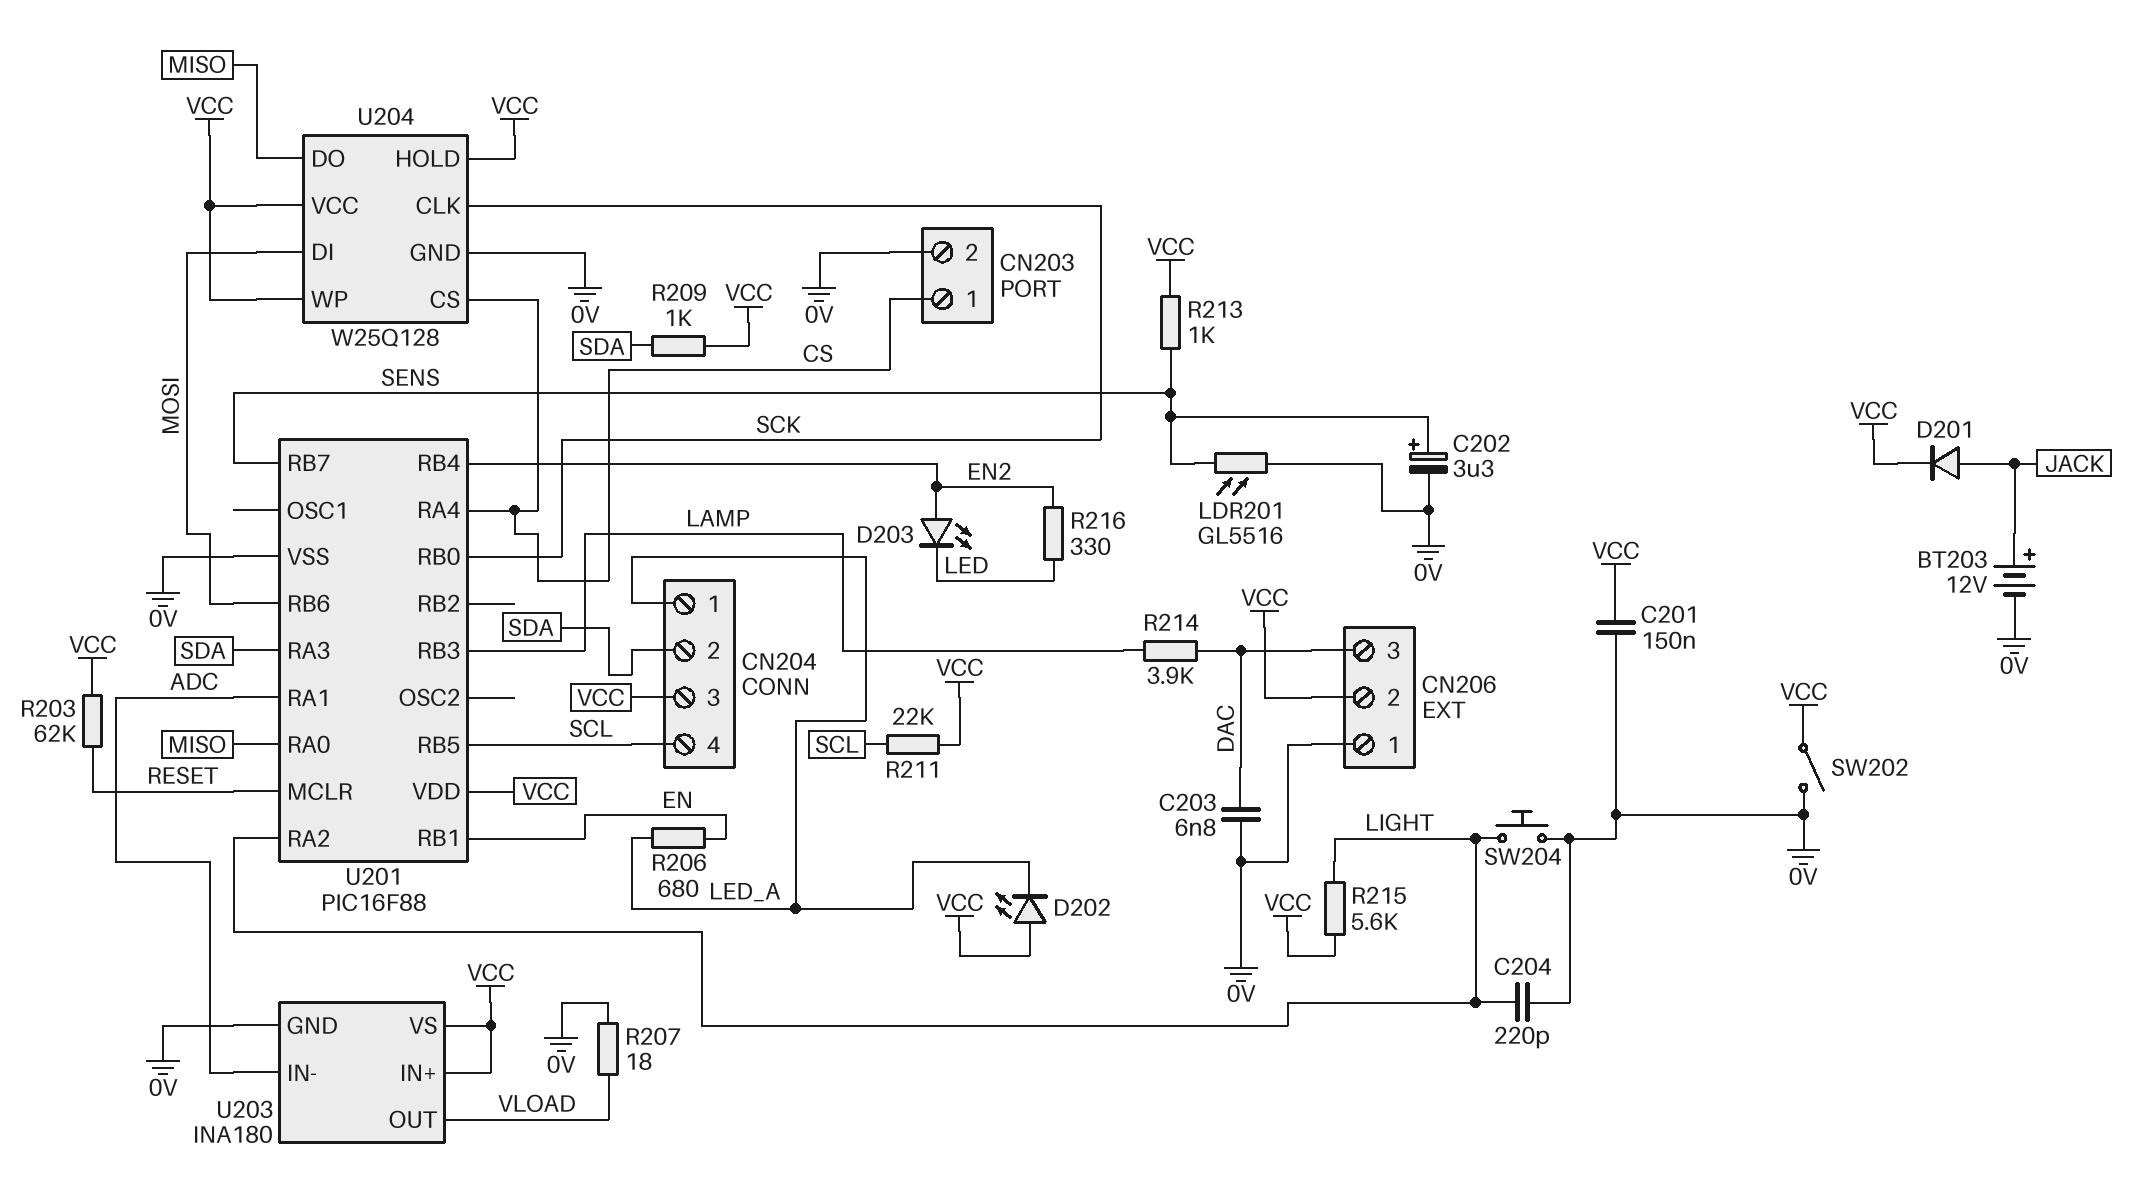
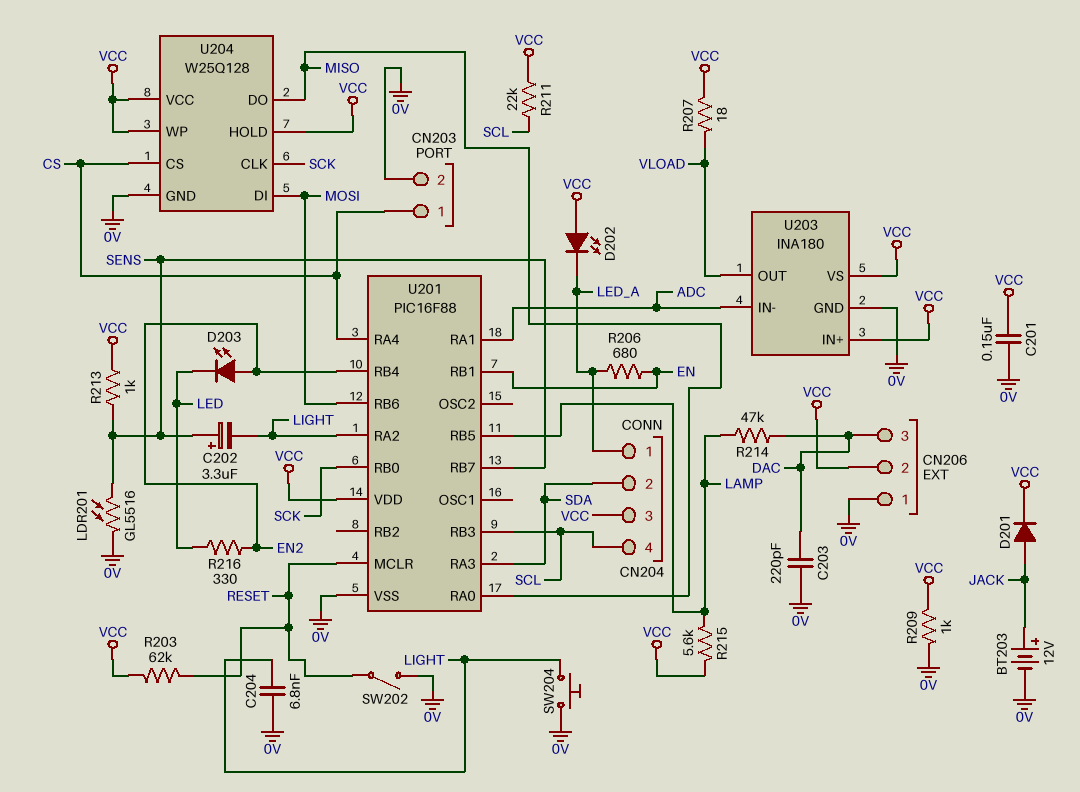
C202: 3.3uF (plus SENS, minus 0V) -> 3.3uF (plus SENS, minus LIGHT)
C203: 6.8nF (0V, DAC) -> 220pF (0V, DAC)
C204: 220pF (0V, LIGHT) -> 6.8nF (0V, LIGHT)
R207: 18 (0V, VLOAD) -> 18 (VCC, VLOAD)
R209: 1k (SDA, VCC) -> 1k (0V, VCC)
R214: 3.9k (DAC, LAMP) -> 47k (DAC, LAMP)
R215: 5.6k (LIGHT, VCC) -> 5.6k (LAMP, VCC)
SW202: switch (0V, VCC) -> switch (0V, RESET)
U201 pin RB3: LAMP -> SCL
U201 pin RB5: SCL -> LAMP

